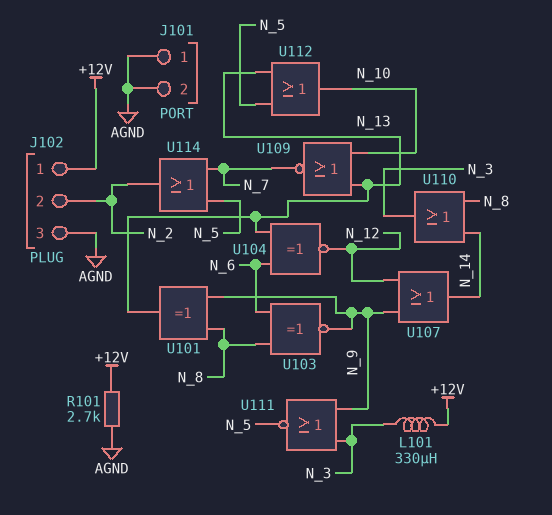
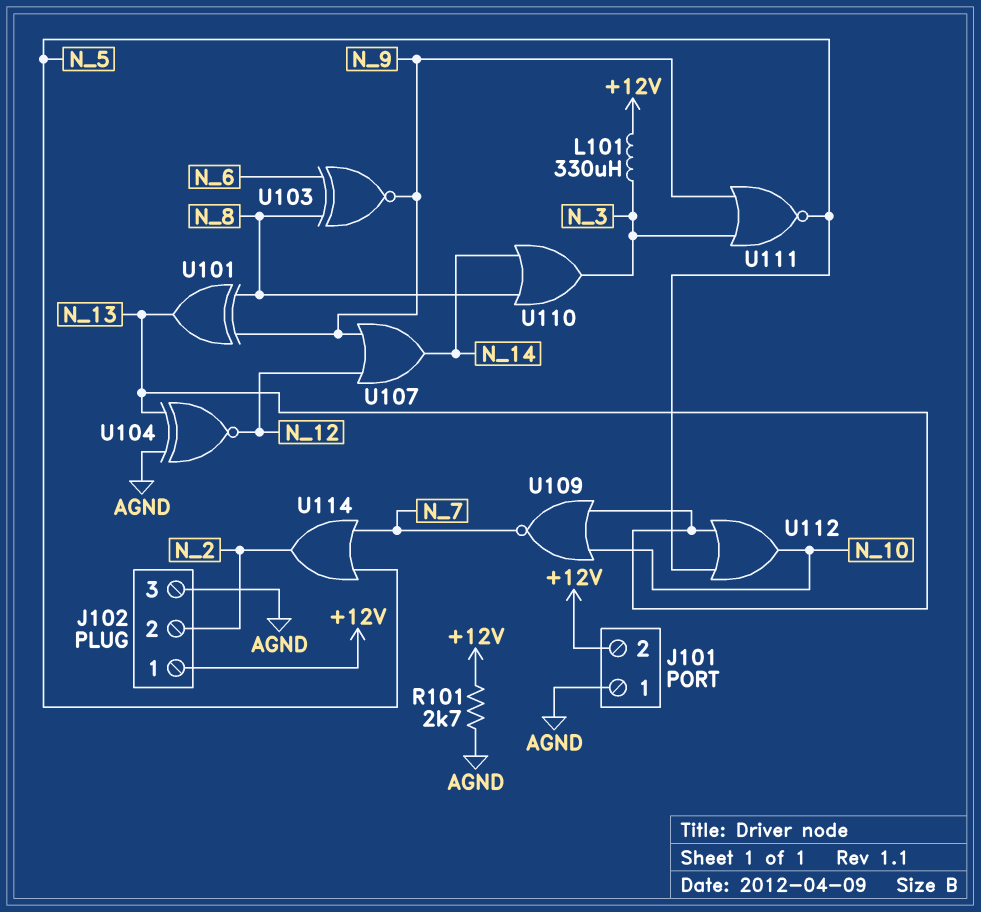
J101 pin 2: AGND -> +12V
U104: XNOR (in N_6, in N_13, out N_12) -> XNOR (in AGND, in N_13, out N_12)

